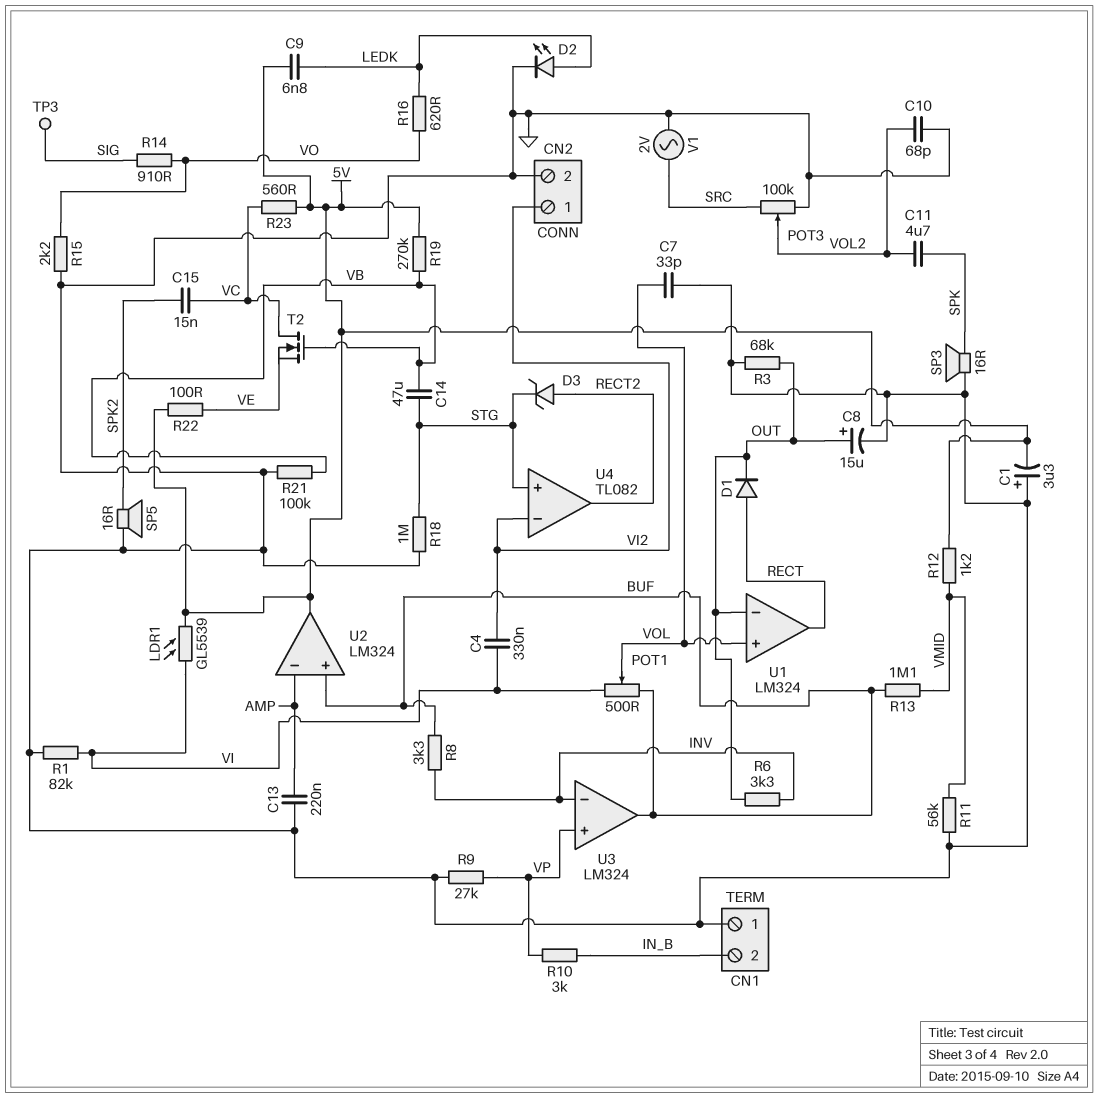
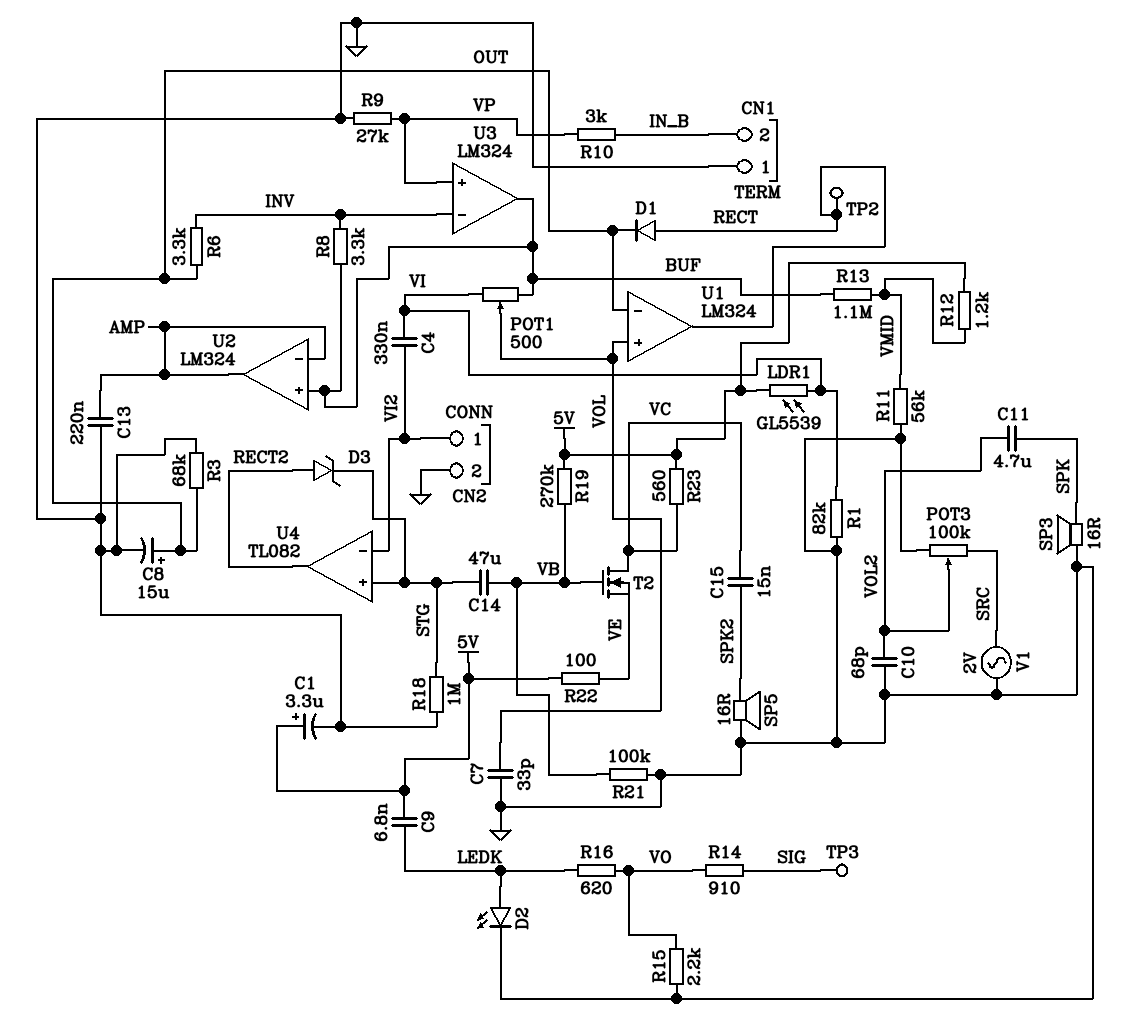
C1: 3.3uF (plus GND, minus 5V) -> 3.3uF (plus 5V, minus GND)
TP2: none -> test point (RECT)
U2 pin out: 5V -> AMP

